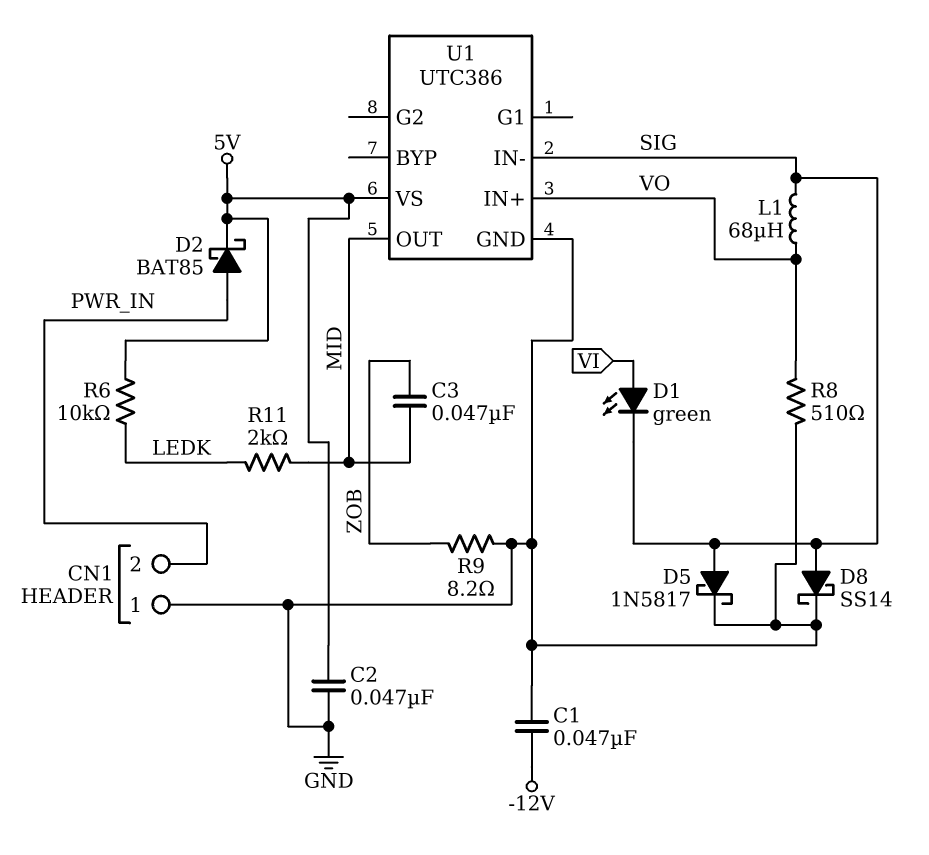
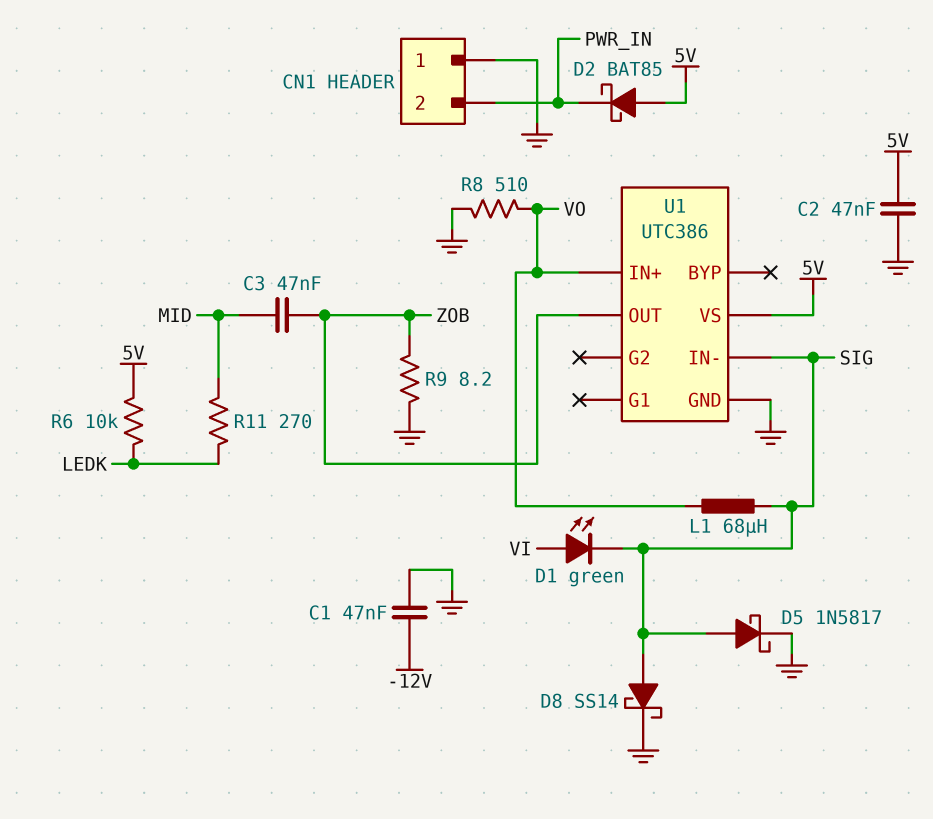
D2: schottky BAT85 (A PWR_IN, K 5V) -> schottky BAT85 (A 5V, K PWR_IN)
R11: 2k (LEDK, MID) -> 270 (LEDK, MID)
U1 pin OUT: MID -> ZOB

